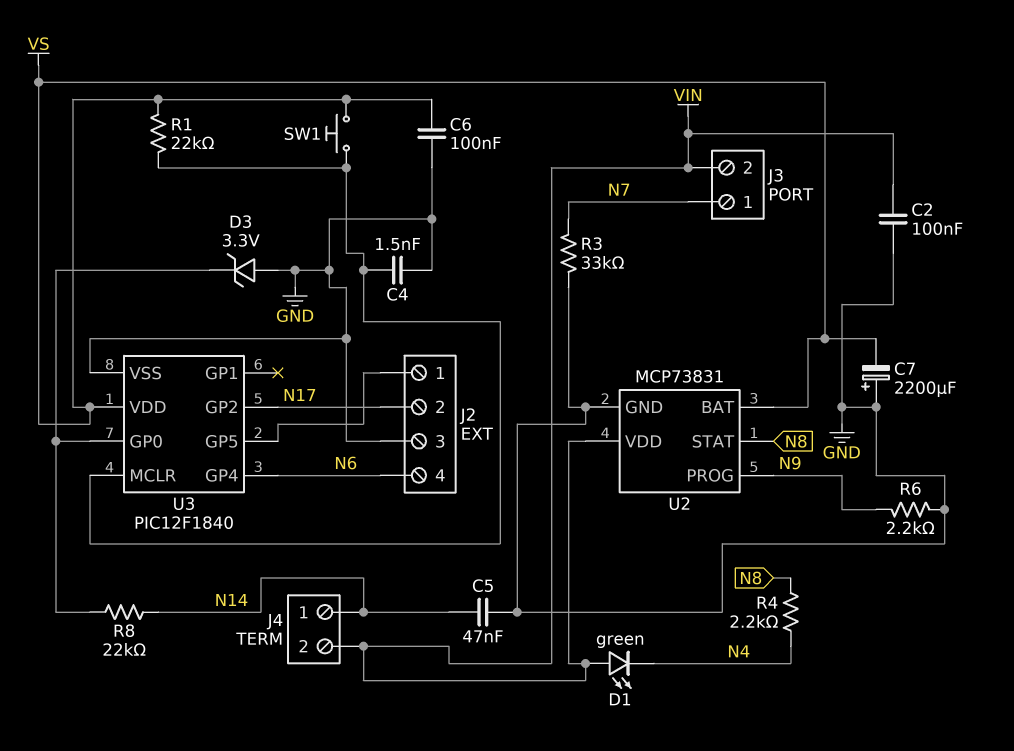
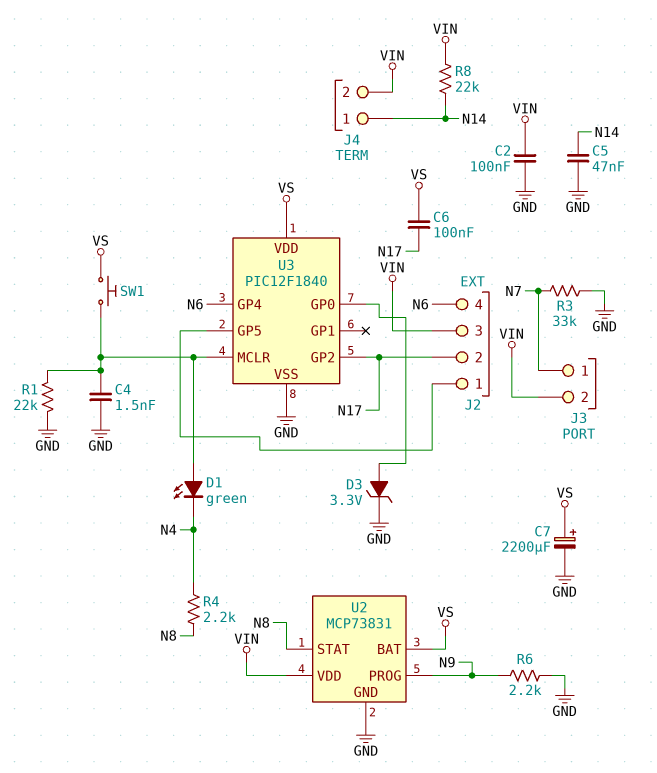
C6: 100nF (GND, VS) -> 100nF (N17, VS)
C7: 2200uF (plus GND, minus VS) -> 2200uF (plus VS, minus GND)
D1: LED green (A VIN, K N4) -> LED green (A U3/MCLR, K N4)
D3: zener 3.3V (A GND, K U3/GP0) -> zener 3.3V (A U3/GP0, K GND)
J2 pin 3: GND -> VIN
R1: 22k (U3/MCLR, VS) -> 22k (GND, U3/MCLR)
R8: 22k (N14, U3/GP0) -> 22k (N14, VIN)

